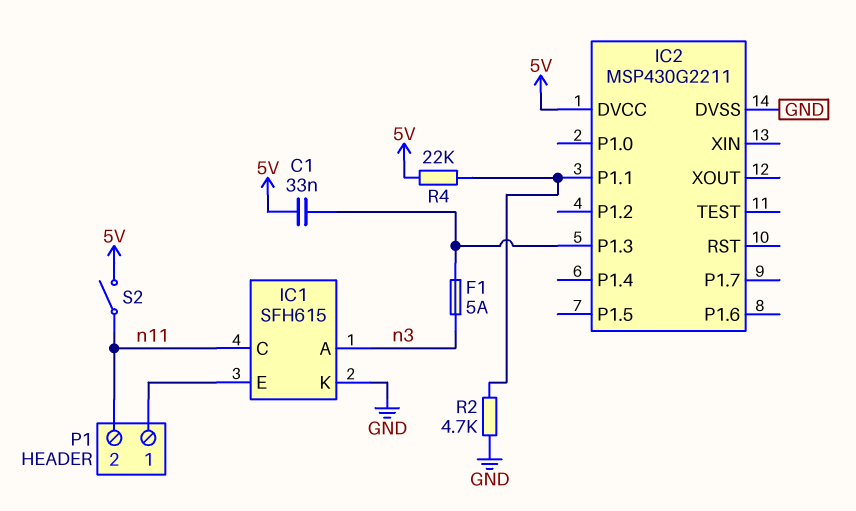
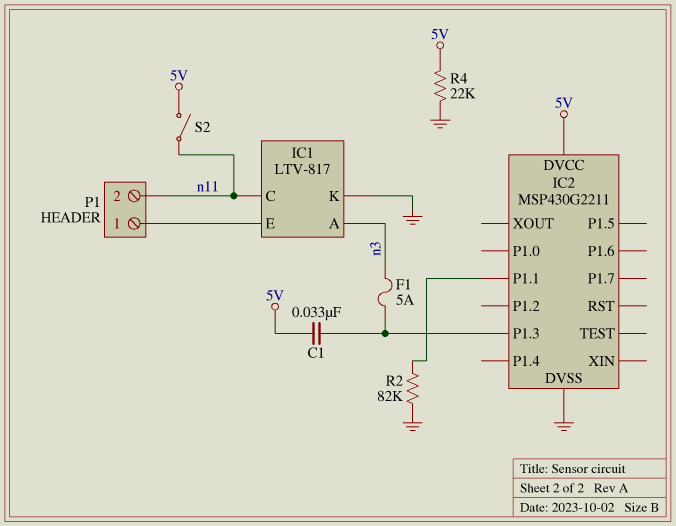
IC1: SFH615 -> LTV-817
R2: 4.7k (GND, IC2/P1.1) -> 82k (GND, IC2/P1.1)
R4: 22k (5V, IC2/P1.1) -> 22k (5V, GND)

